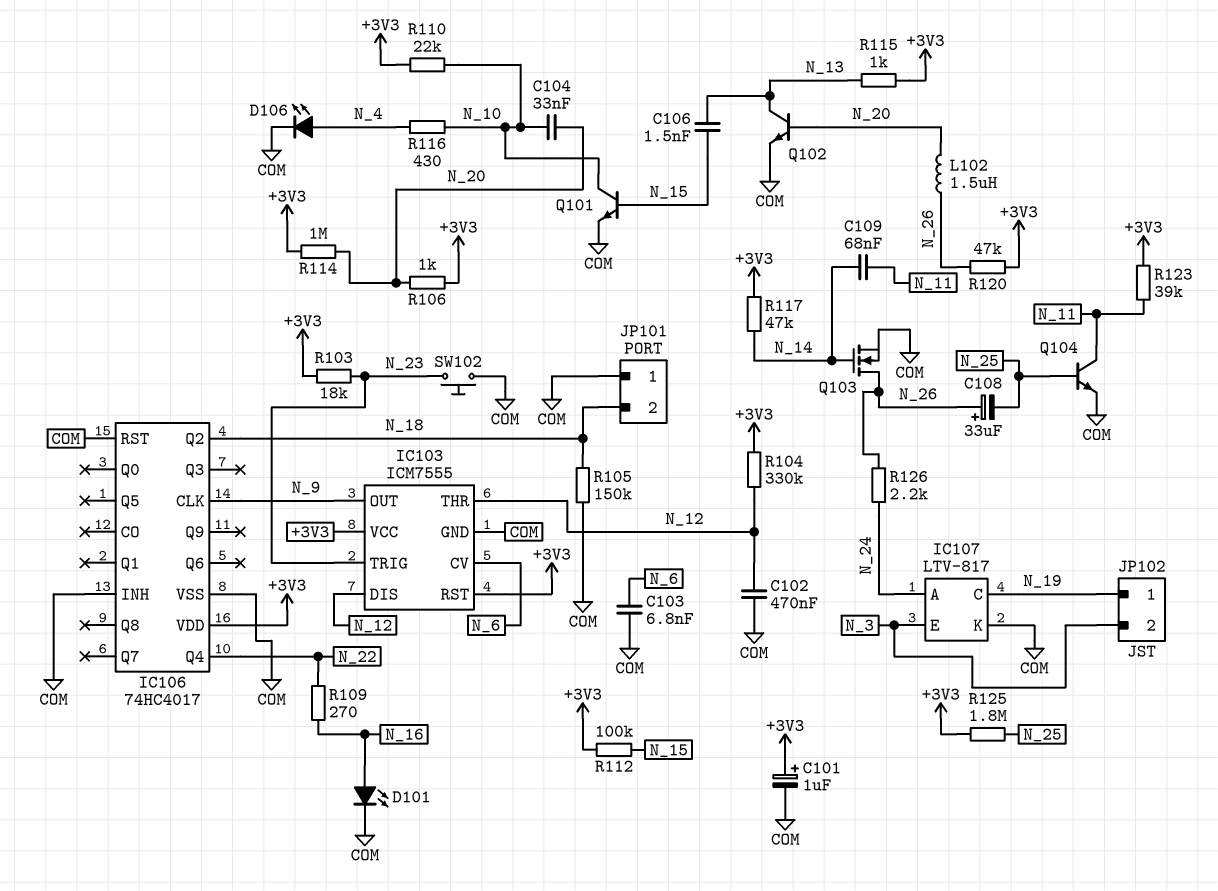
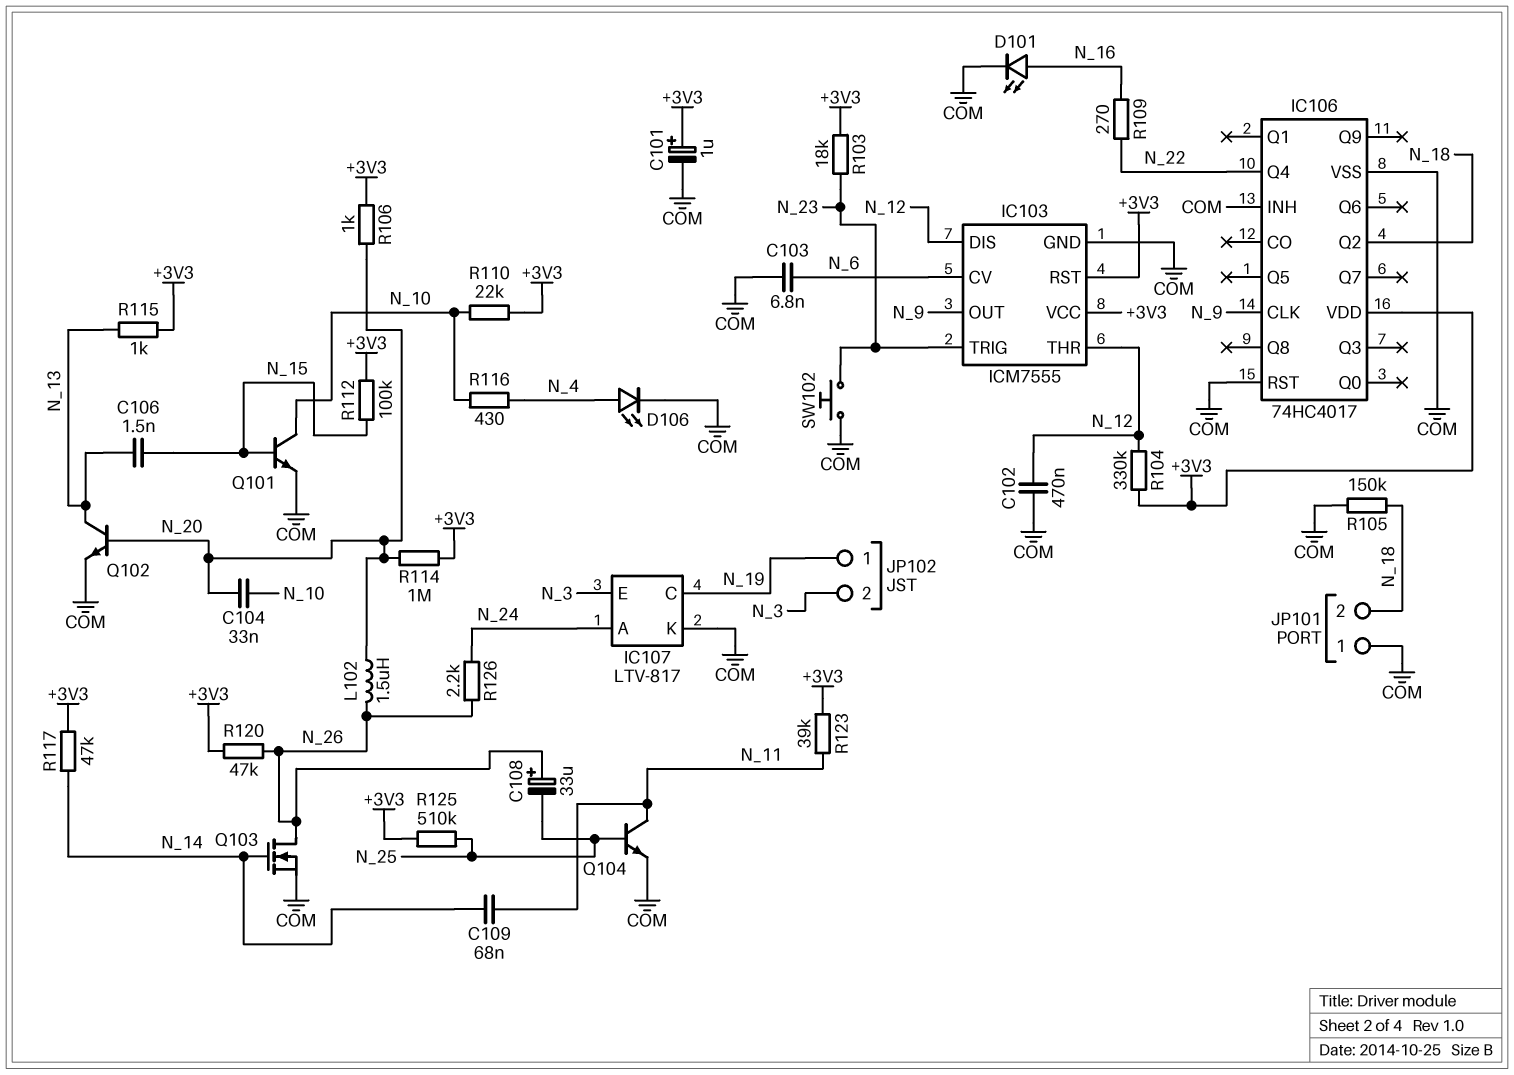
R125: 1.8M (+3V3, N_25) -> 510k (+3V3, N_25)

